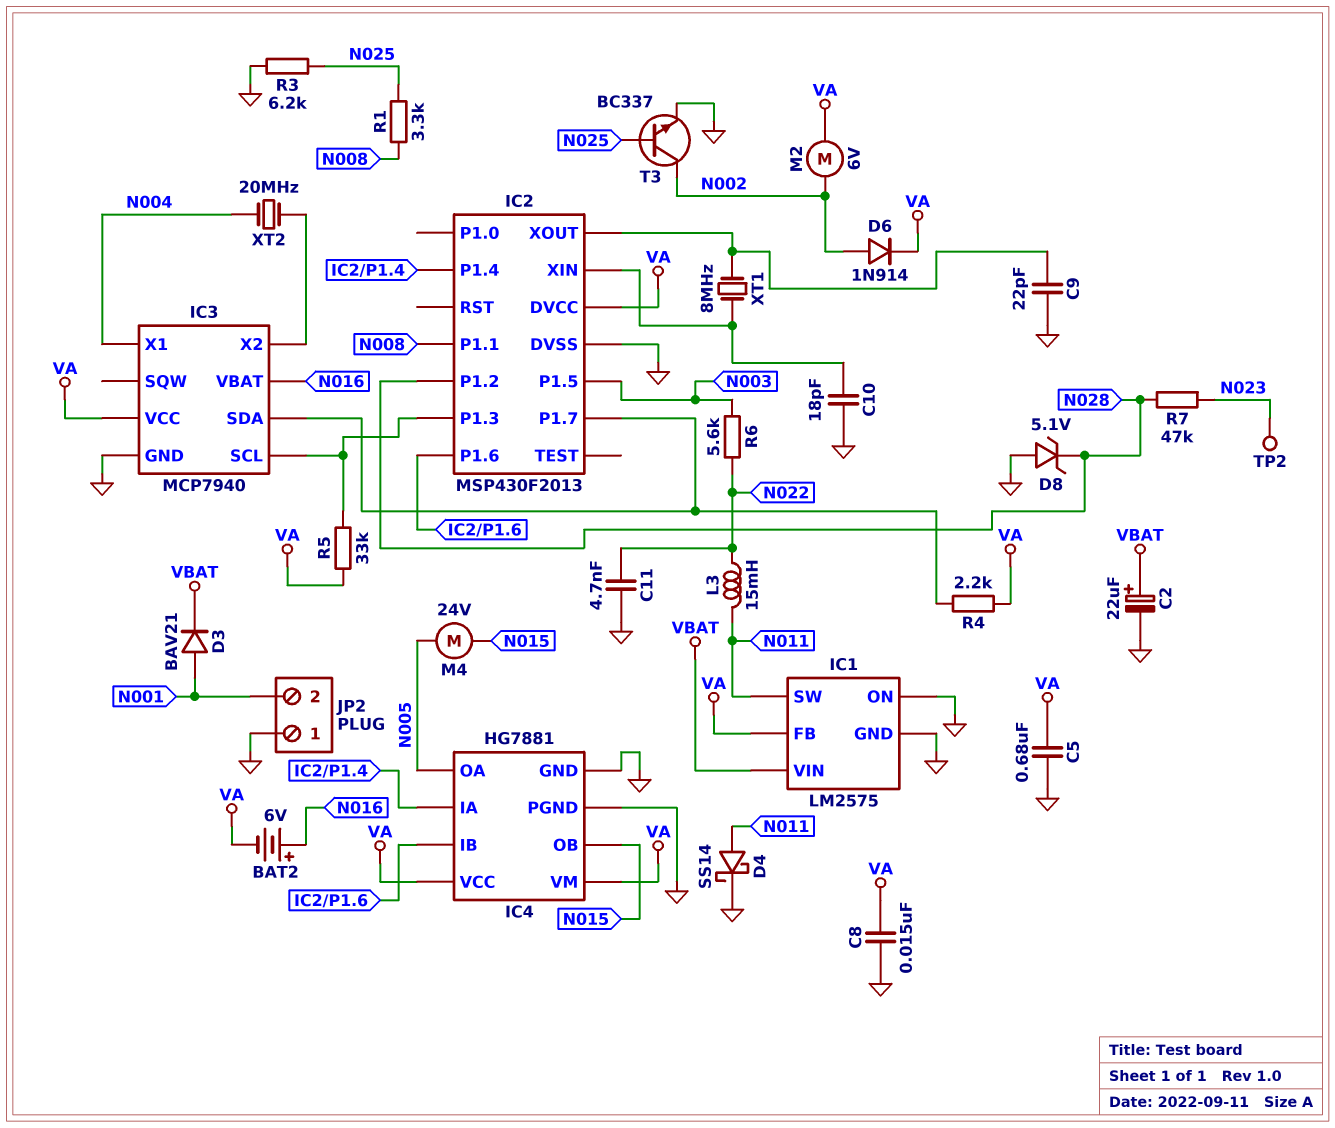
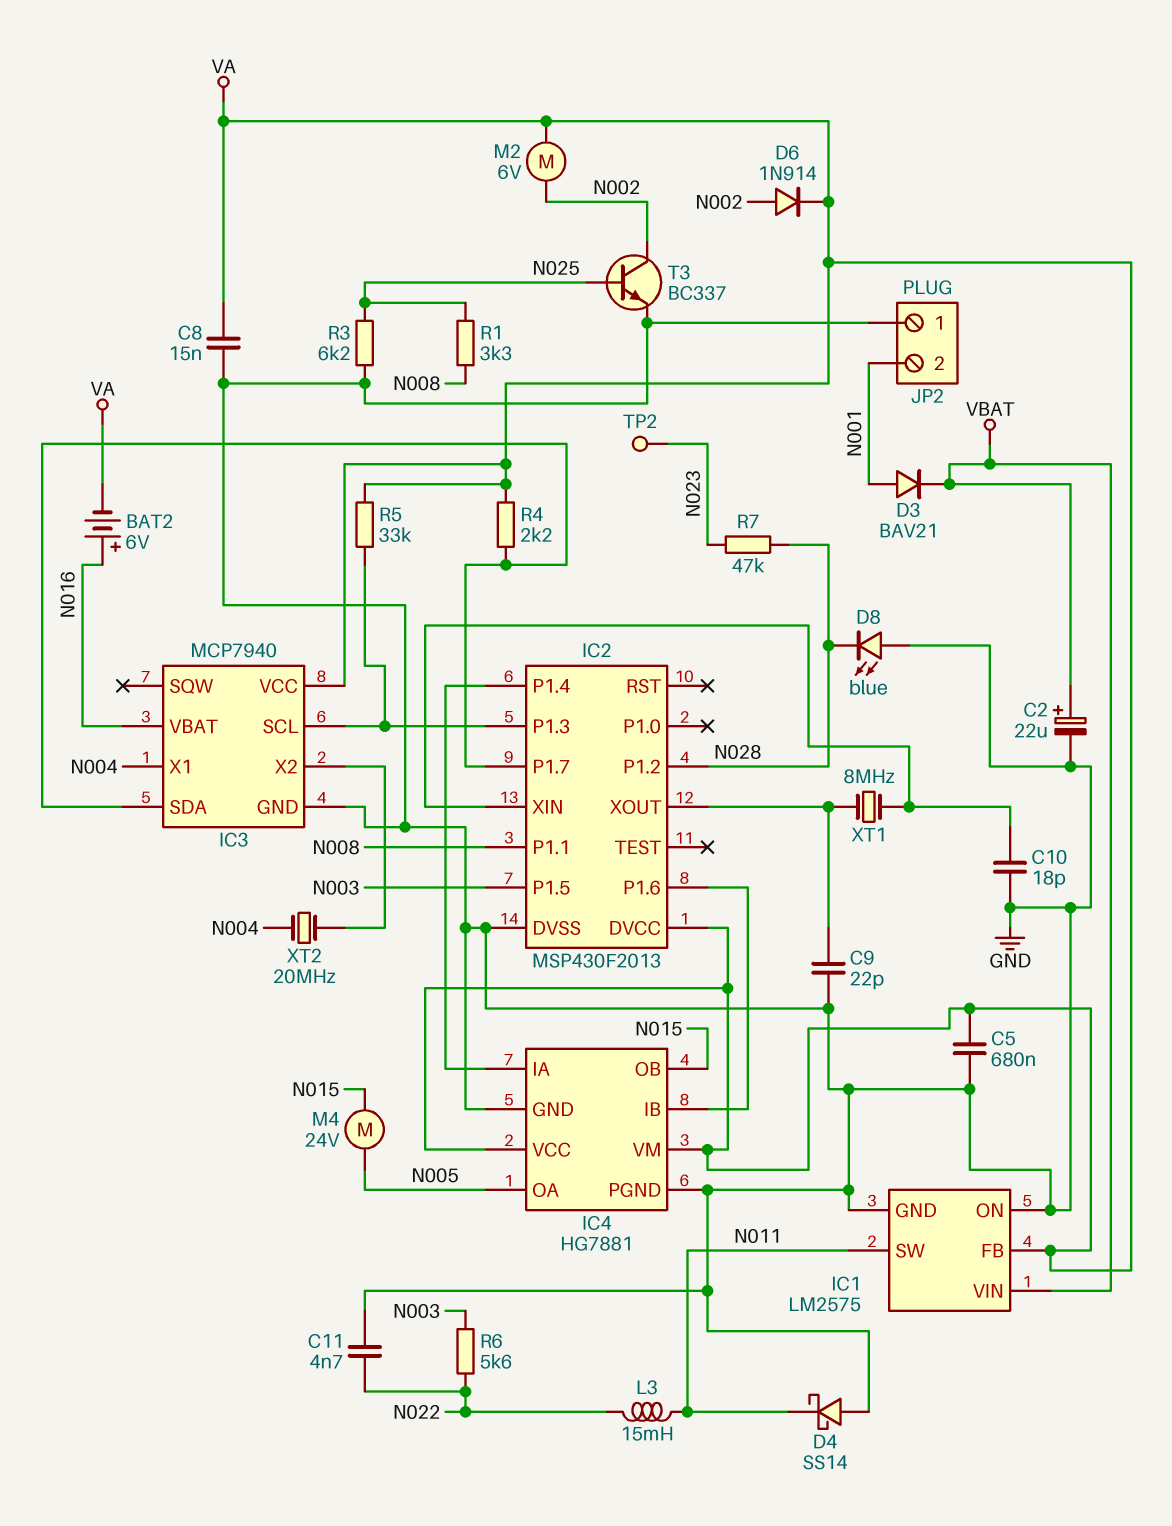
D4: schottky SS14 (A N011, K GND) -> schottky SS14 (A GND, K N011)
D8: zener 5.1V (A GND, K N028) -> LED blue (A GND, K N028)

